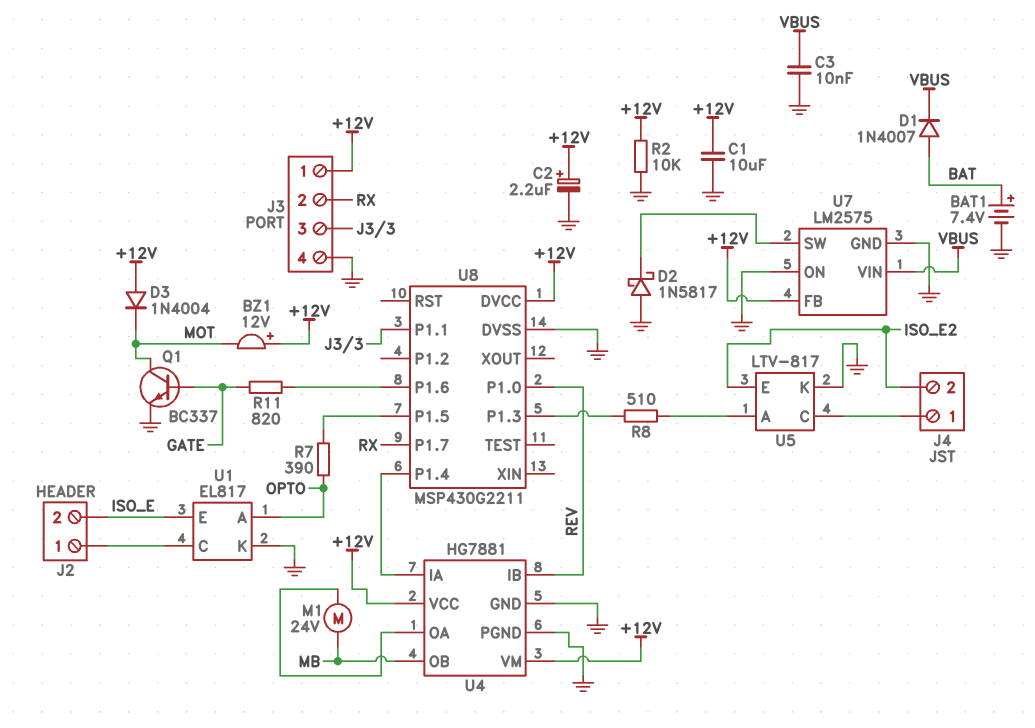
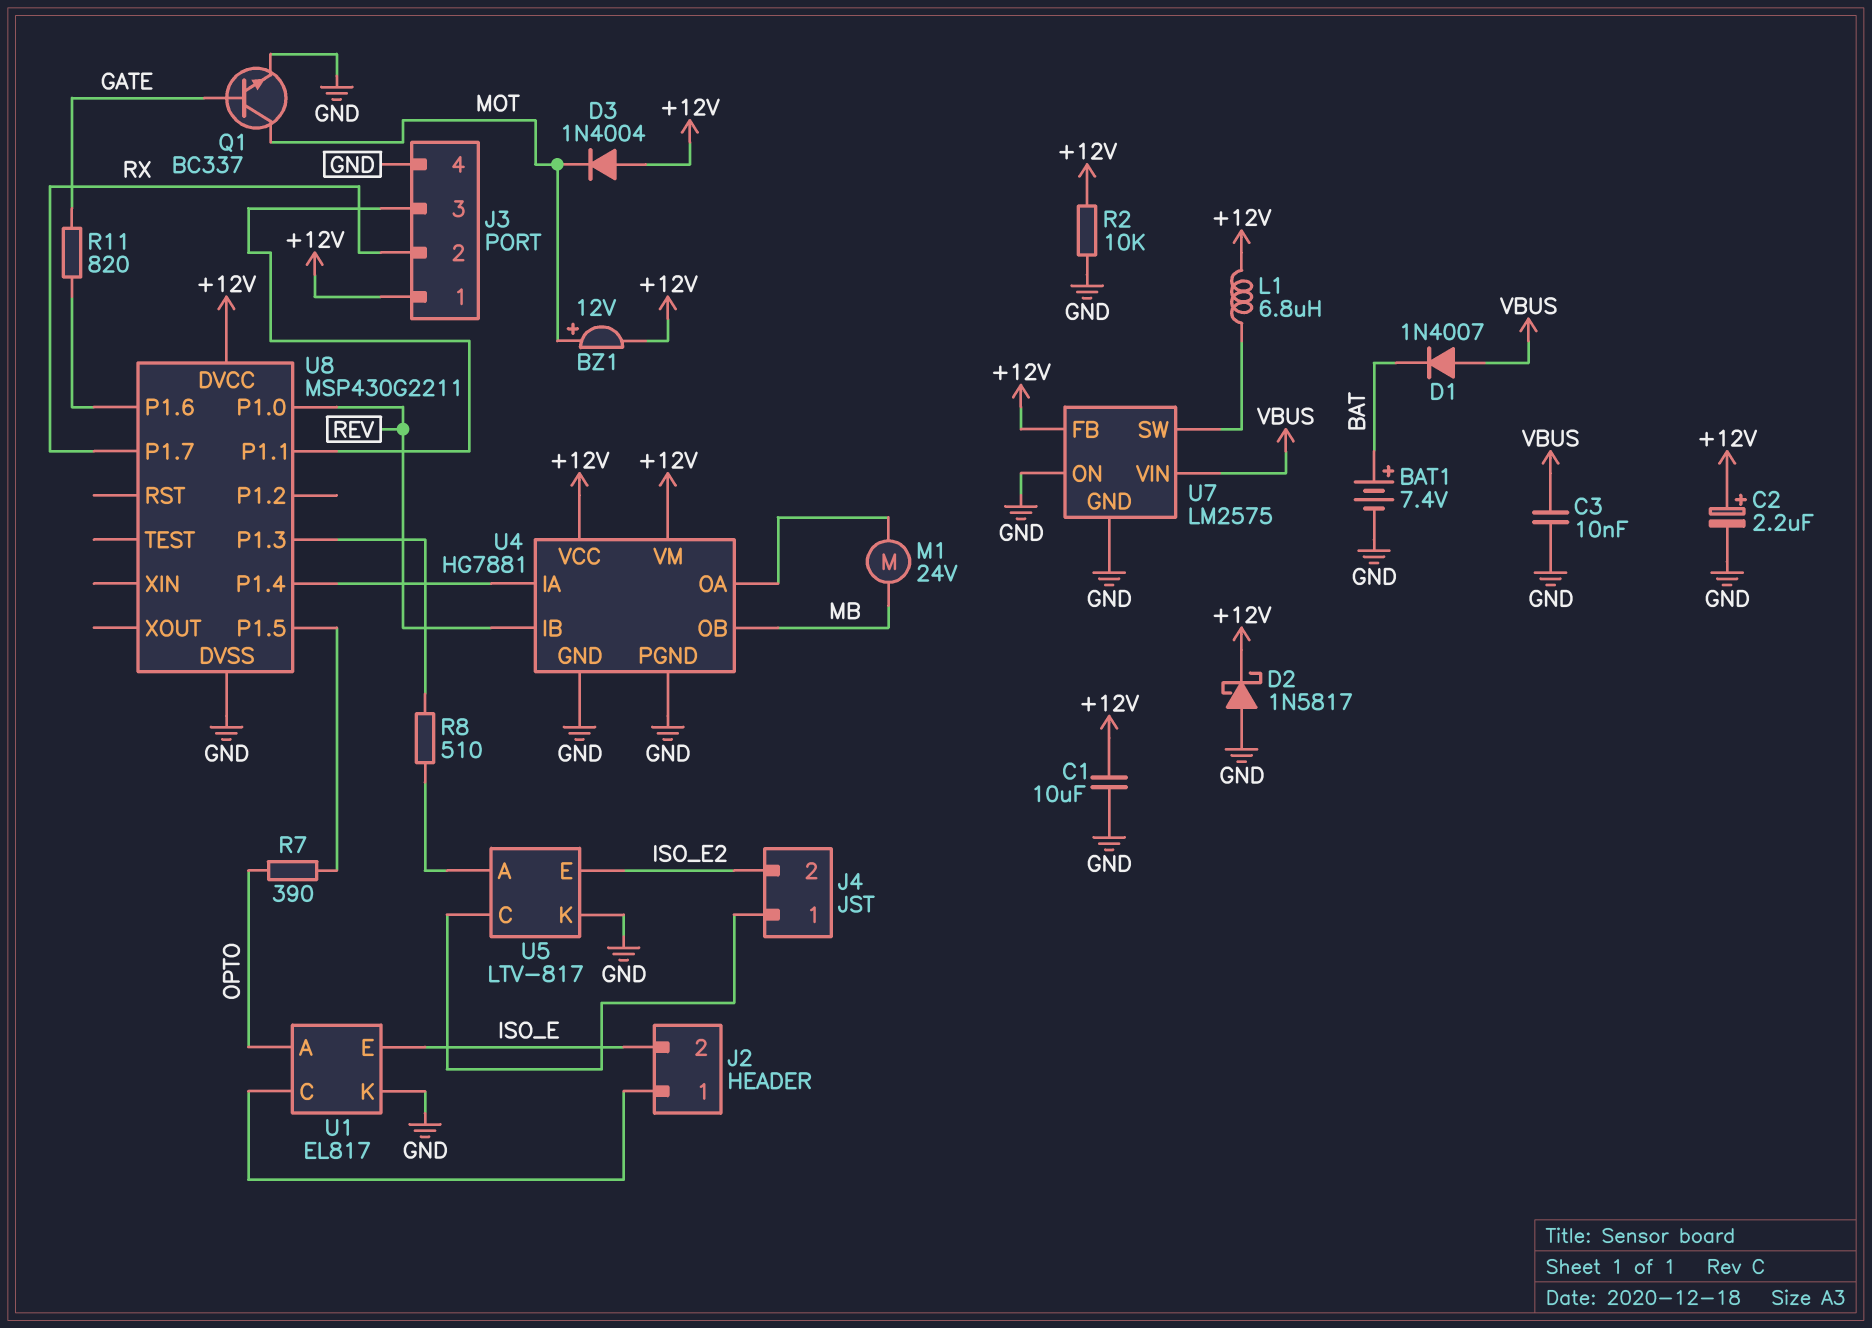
BZ1: buzzer 12V (plus +12V, minus MOT) -> buzzer 12V (plus MOT, minus +12V)
D1: diode 1N4007 (A BAT, K VBUS) -> diode 1N4007 (A VBUS, K BAT)
D2: schottky 1N5817 (A GND, K U7/SW) -> schottky 1N5817 (A GND, K +12V)
L1: none -> 6.8uH (+12V, U7/SW)

